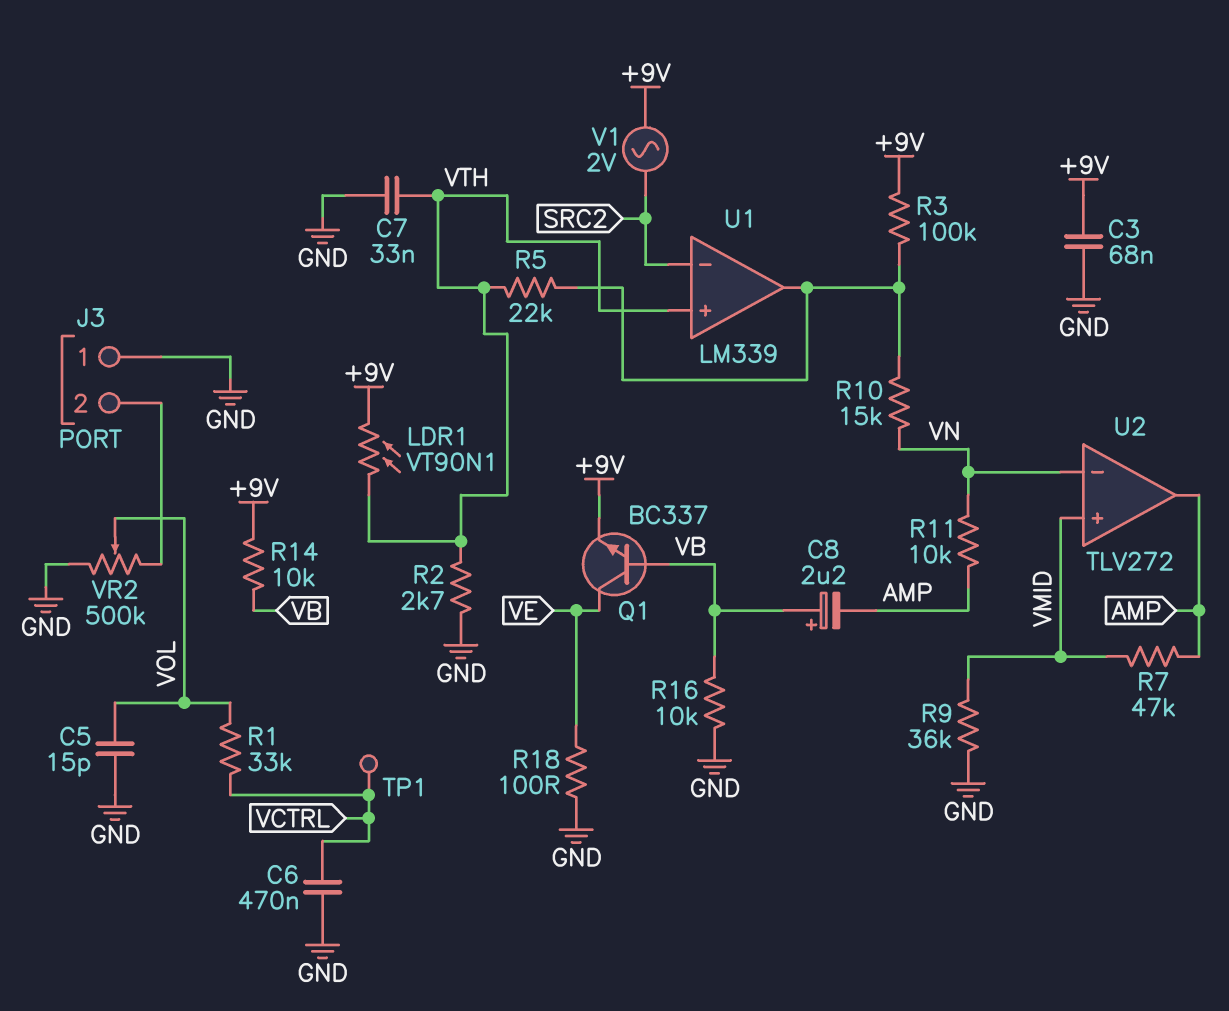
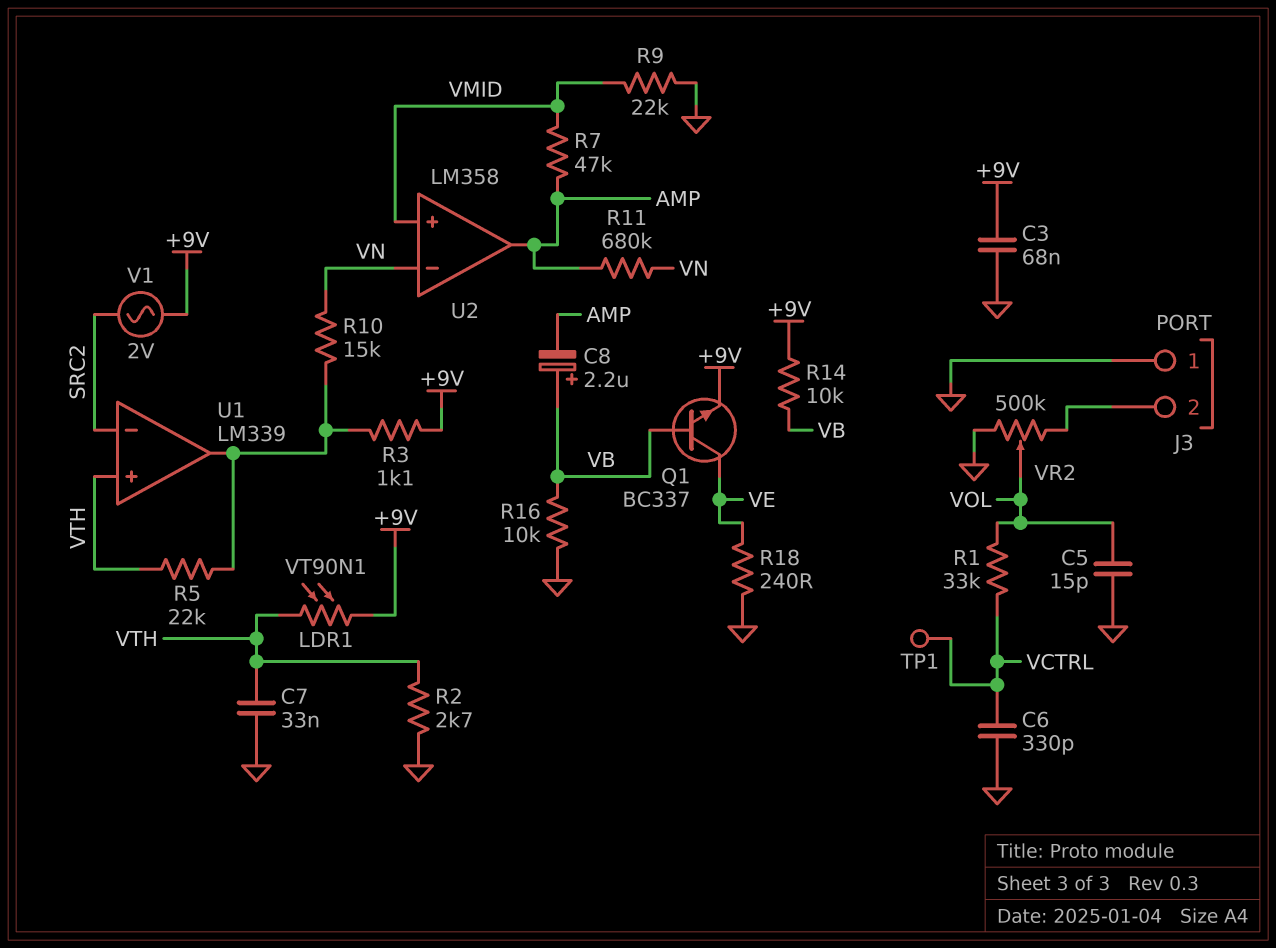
C6: 470nF (GND, VCTRL) -> 330pF (GND, VCTRL)
R3: 100k (+9V, U1/out) -> 1.1k (+9V, U1/out)
R9: 36k (GND, VMID) -> 22k (GND, VMID)
R11: 10k (AMP, VN) -> 680k (AMP, VN)
R18: 100 (GND, VE) -> 240 (GND, VE)
U2: TLV272 -> LM358

